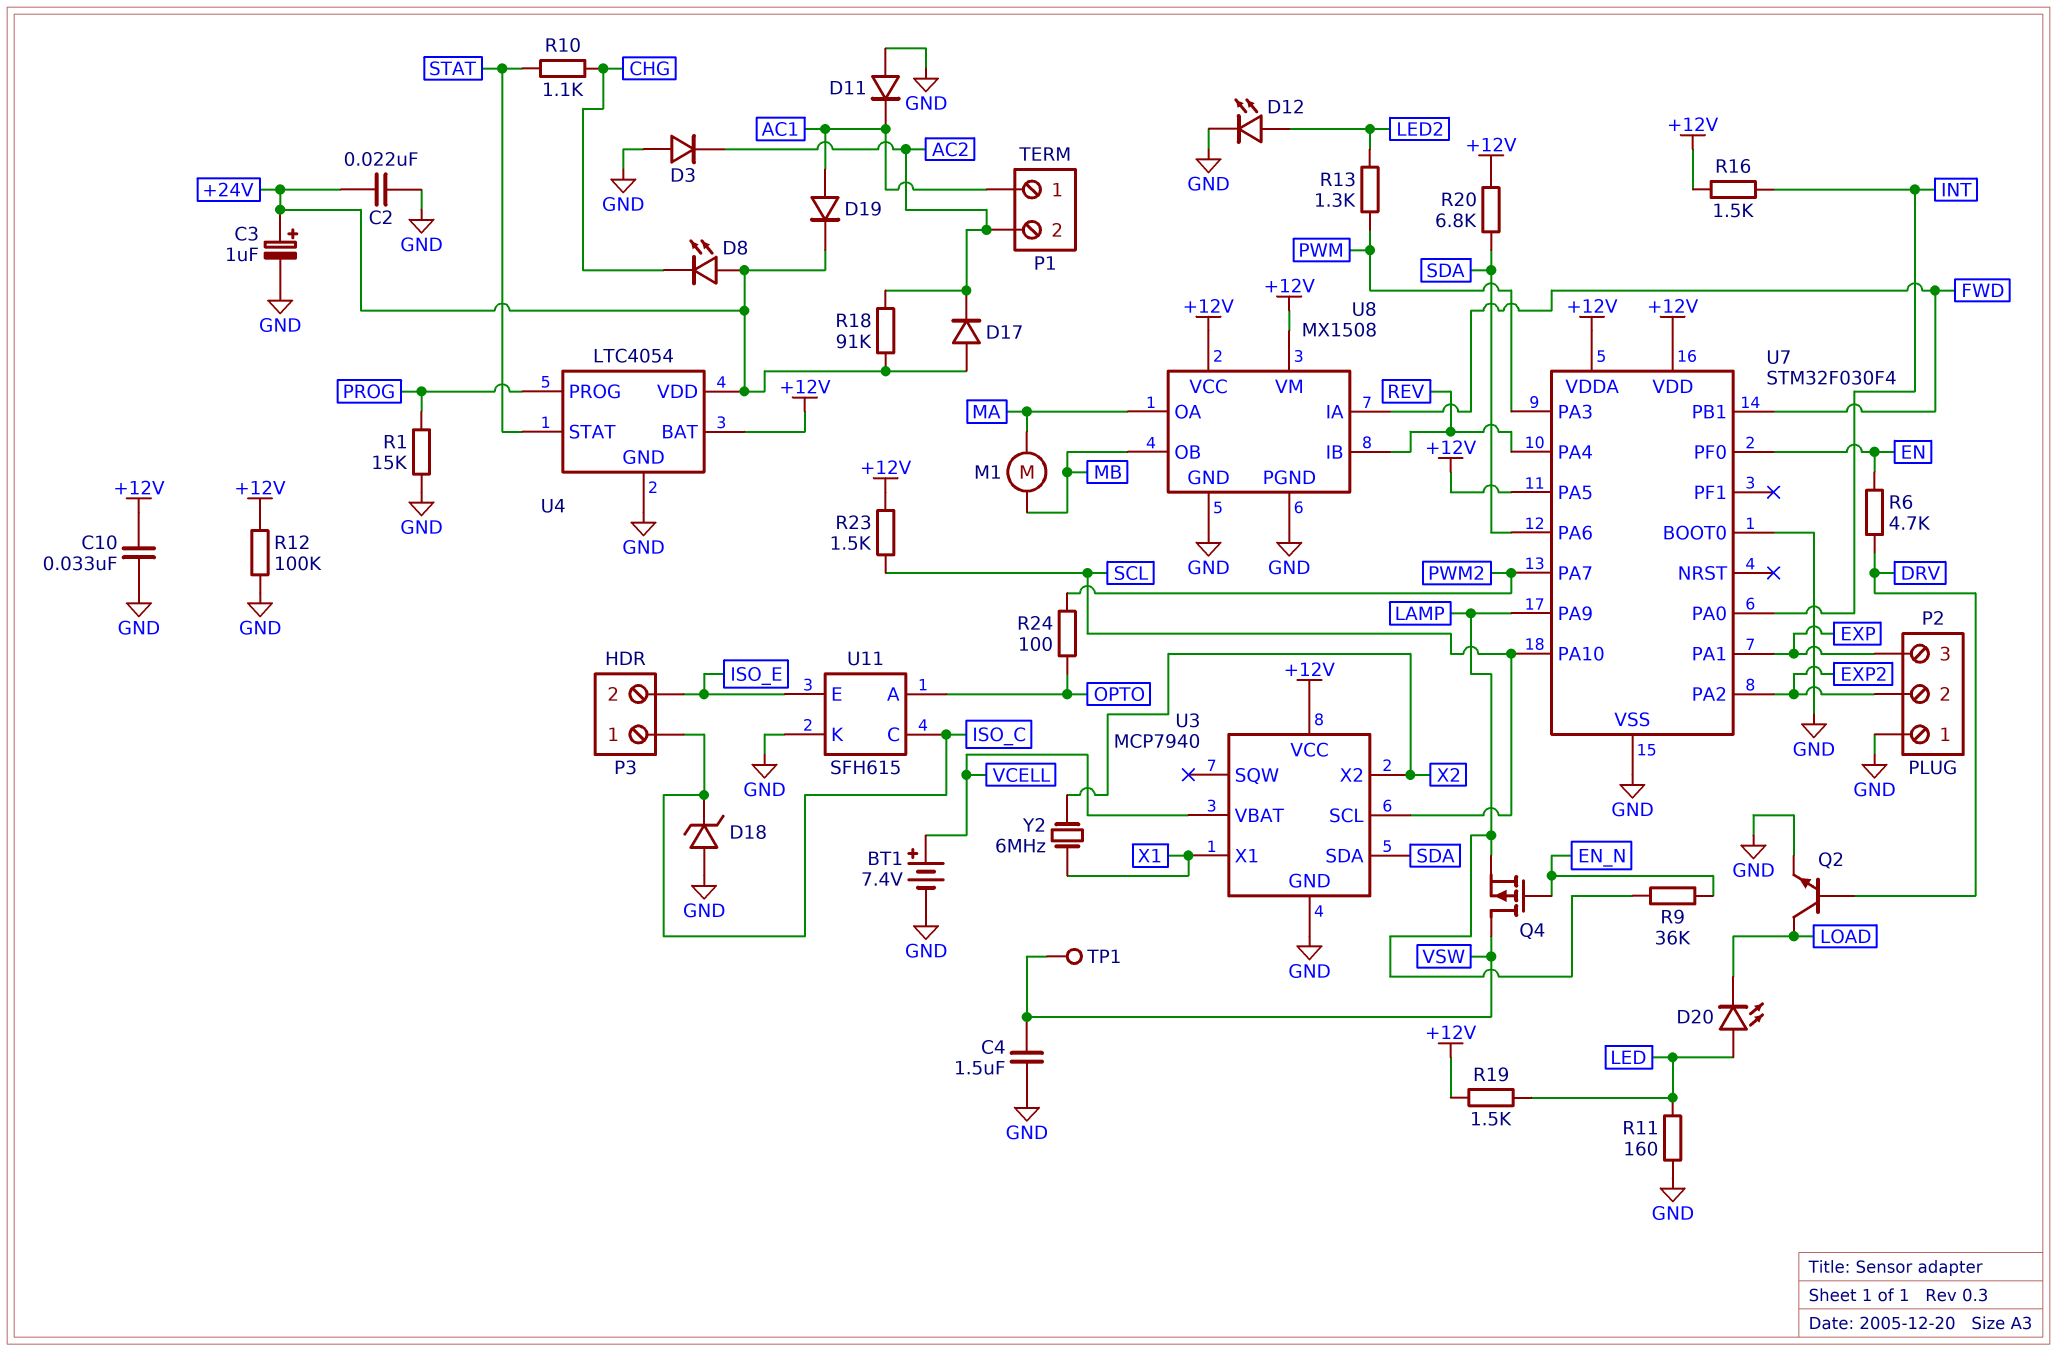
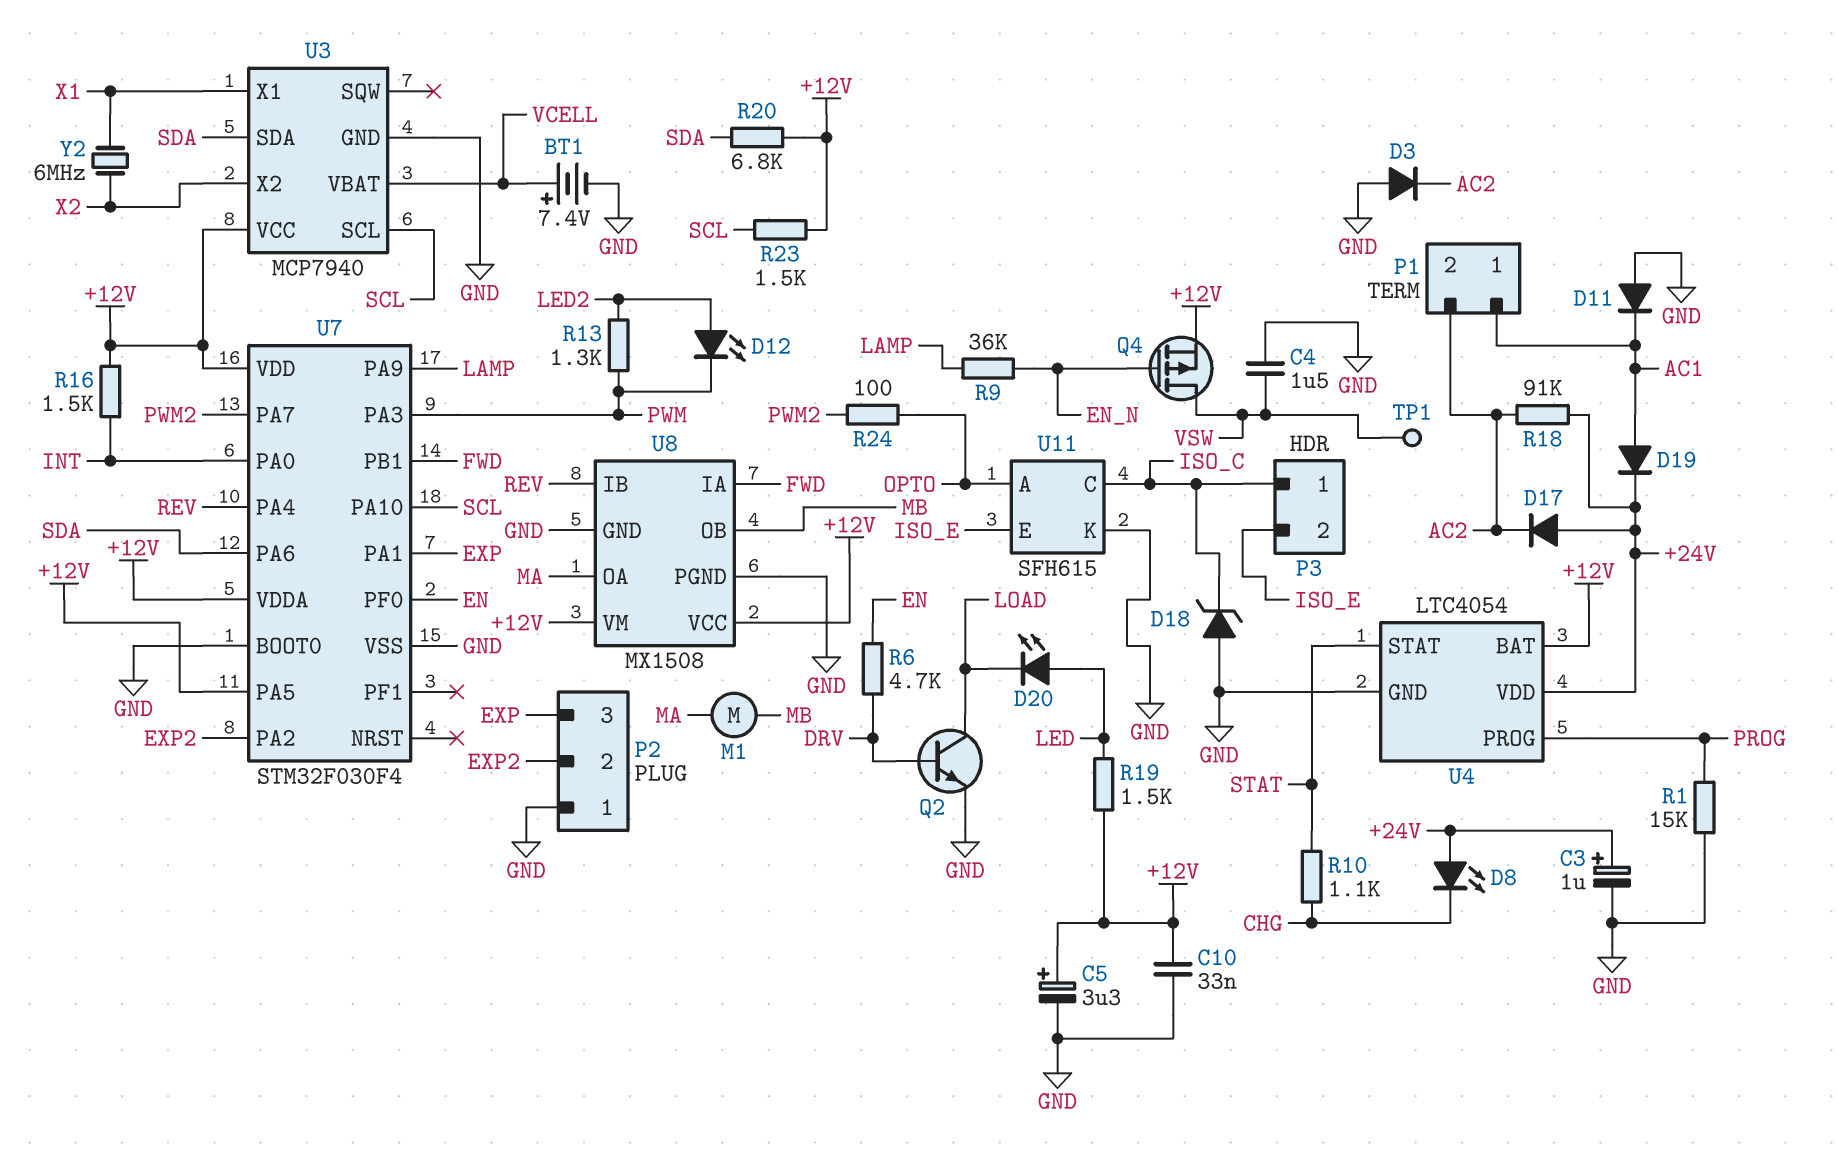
C2: 22nF (+24V, GND) -> none
C5: none -> 3.3uF (plus +12V, minus GND)
D12: LED (A LED2, K GND) -> LED (A LED2, K PWM)
Q4: PMOS (G EN_N, D VSW, S LAMP) -> PMOS (G EN_N, D VSW, S +12V)
R11: 160 (GND, LED) -> none
R12: 100k (+12V, GND) -> none

